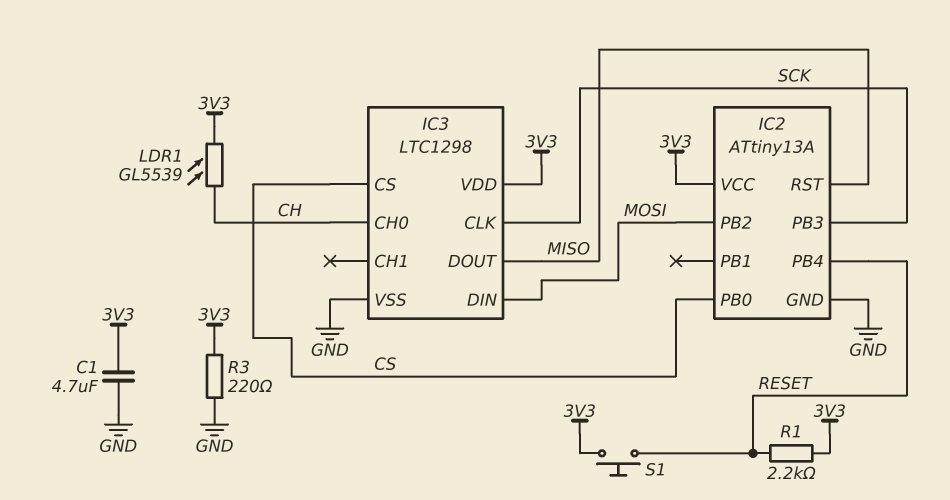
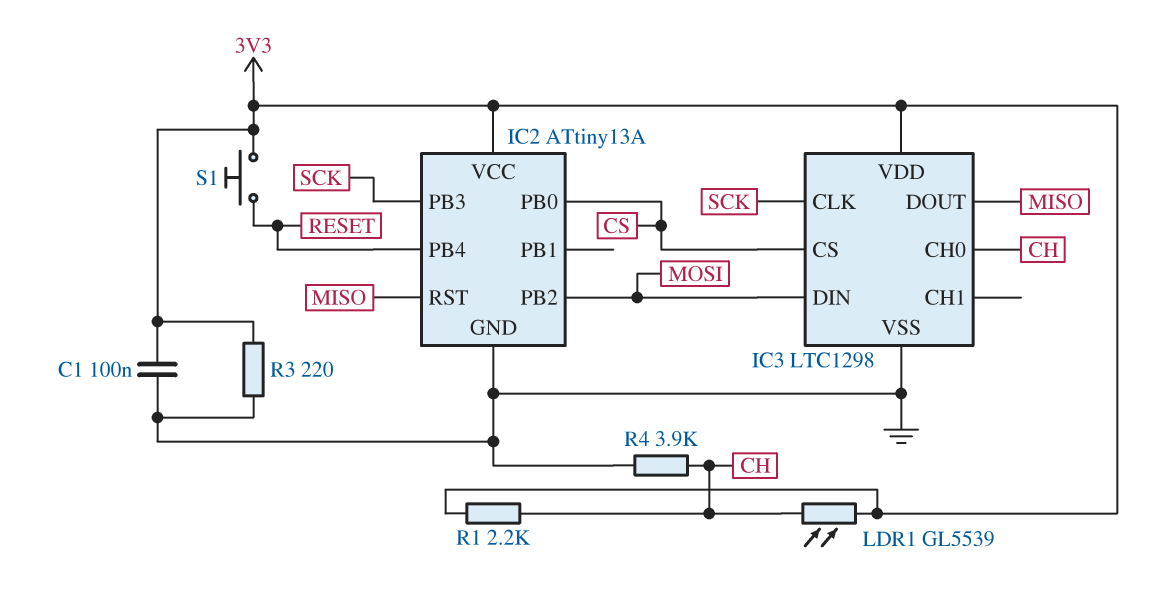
C1: 4.7uF (3V3, GND) -> 100nF (3V3, GND)
R1: 2.2k (3V3, RESET) -> 2.2k (3V3, CH)
R4: none -> 3.9k (CH, GND)

